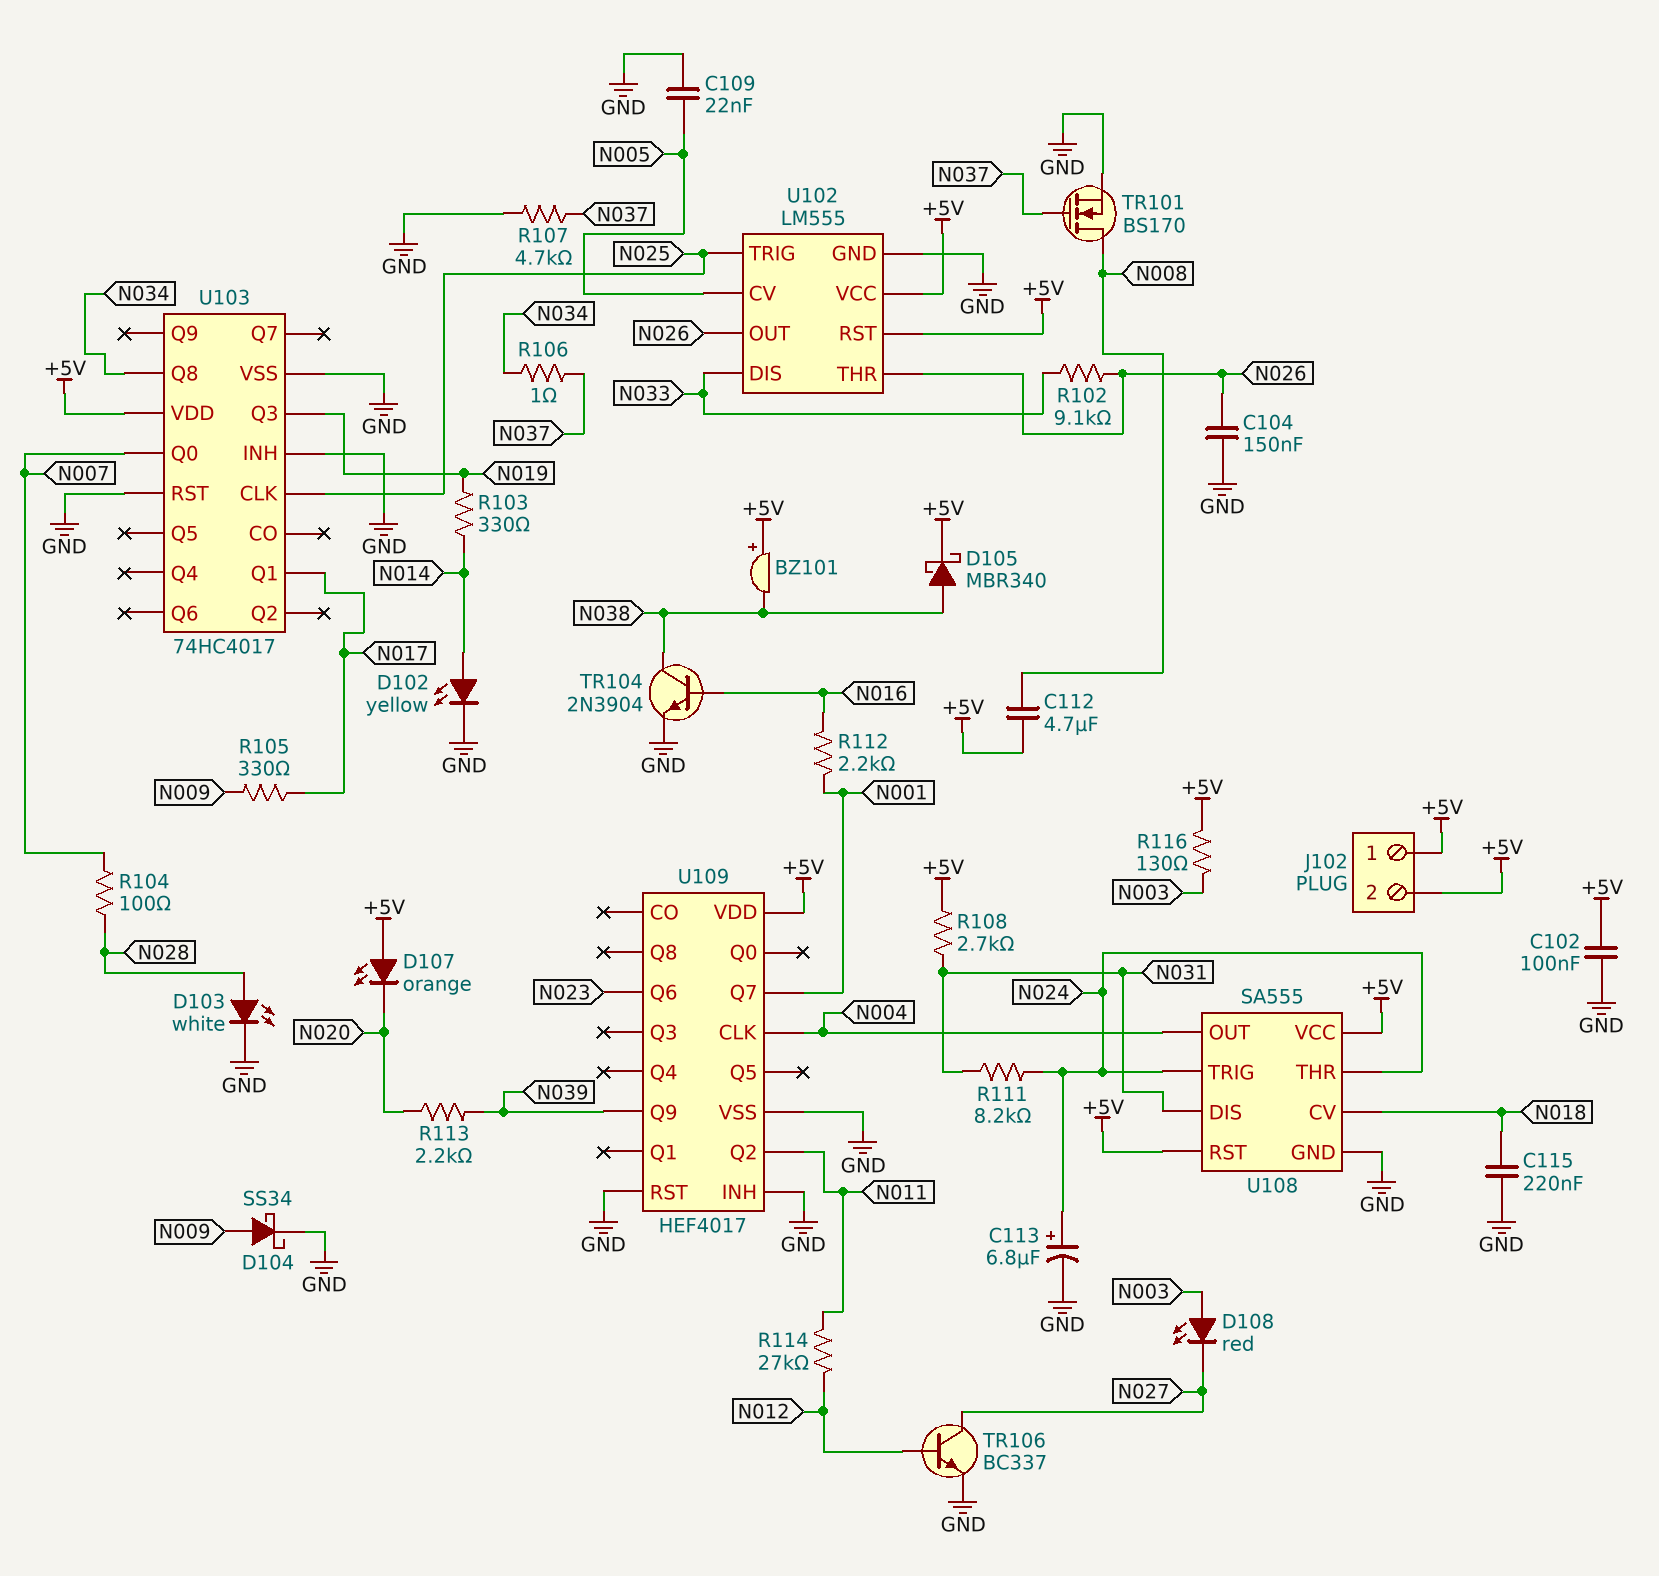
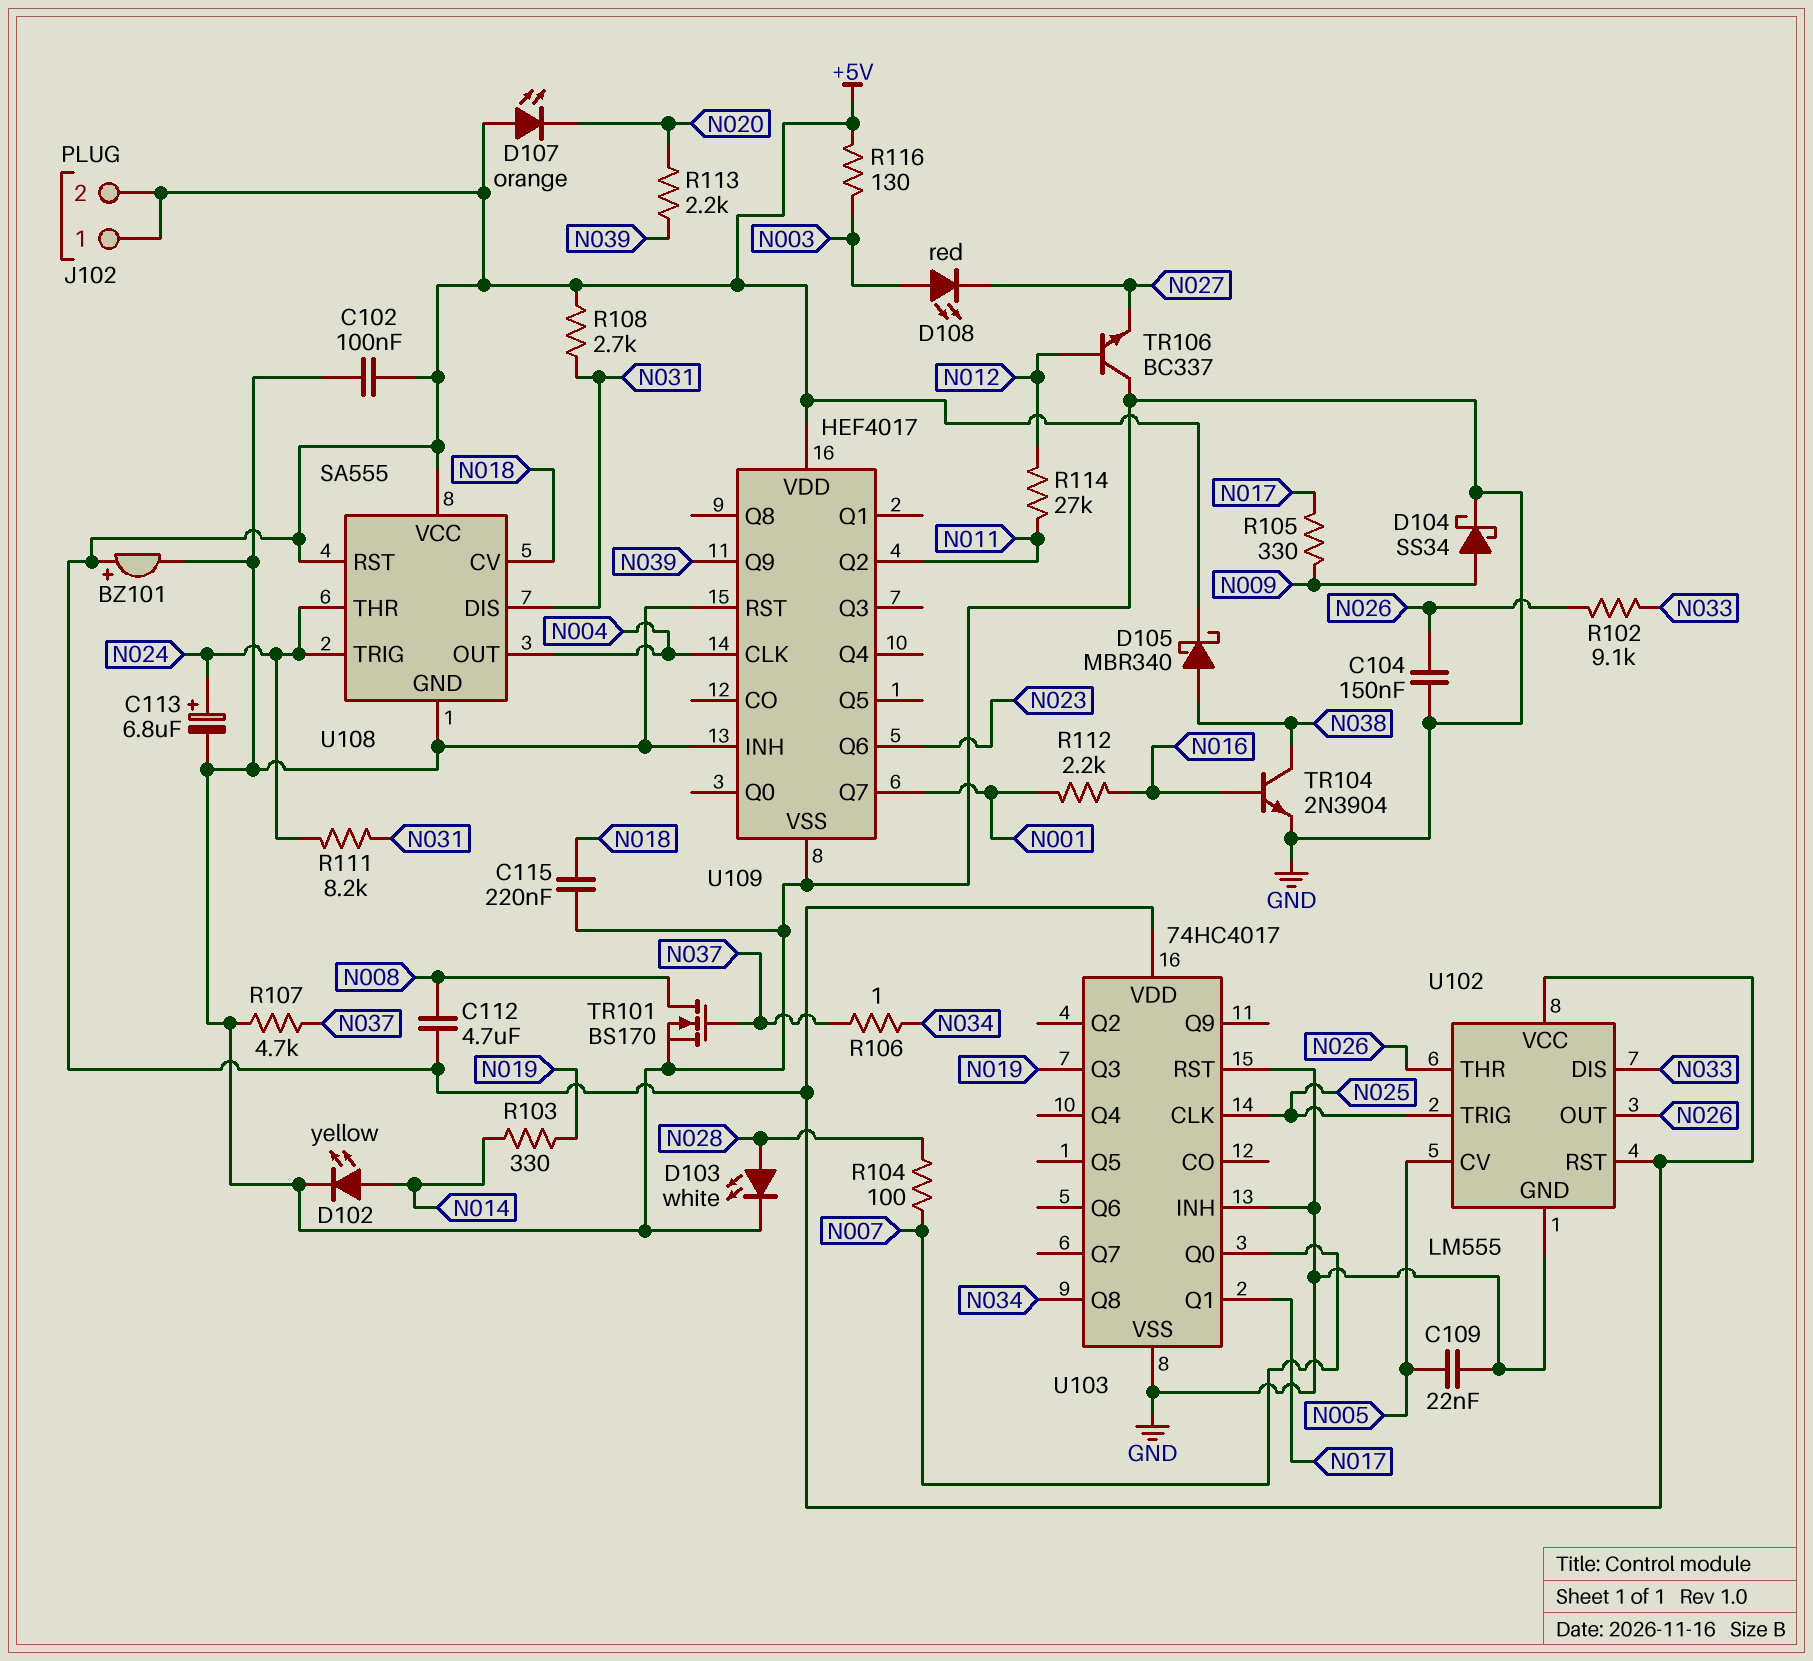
BZ101: buzzer (plus +5V, minus N038) -> buzzer (plus +5V, minus GND)
TR106: NPN BC337 (B N012, C N027, E GND) -> NPN BC337 (B N012, C GND, E N027)

